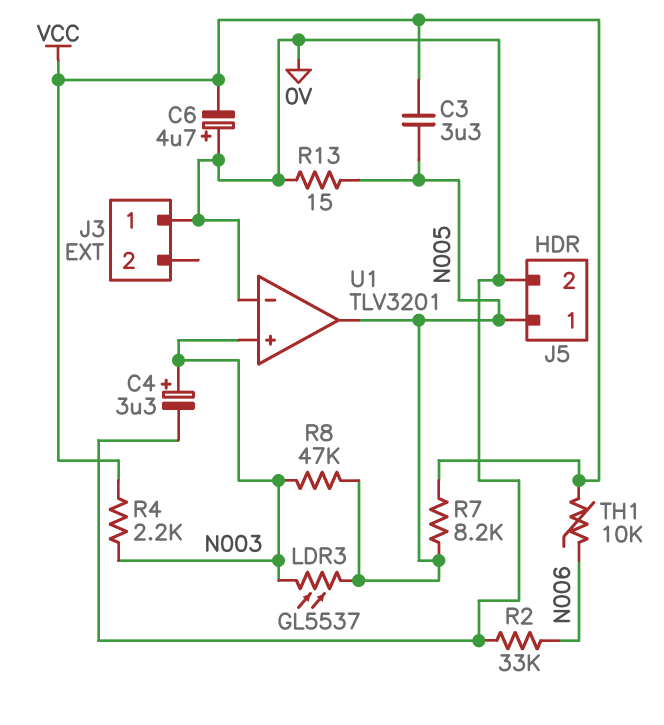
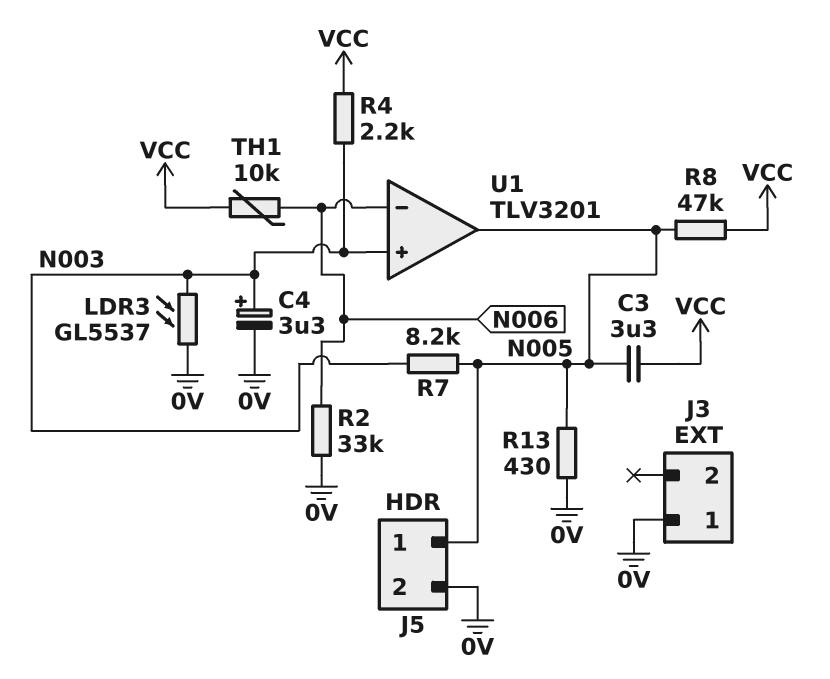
C6: 4.7uF (plus 0V, minus VCC) -> none
LDR3: GL5537 (N003, N005) -> GL5537 (0V, N003)
R7: 8.2k (N005, VCC) -> 8.2k (N003, N005)
R8: 47k (N003, N005) -> 47k (N005, VCC)
R13: 15 (0V, N005) -> 430 (0V, N005)
U1 pin in-: 0V -> N006

